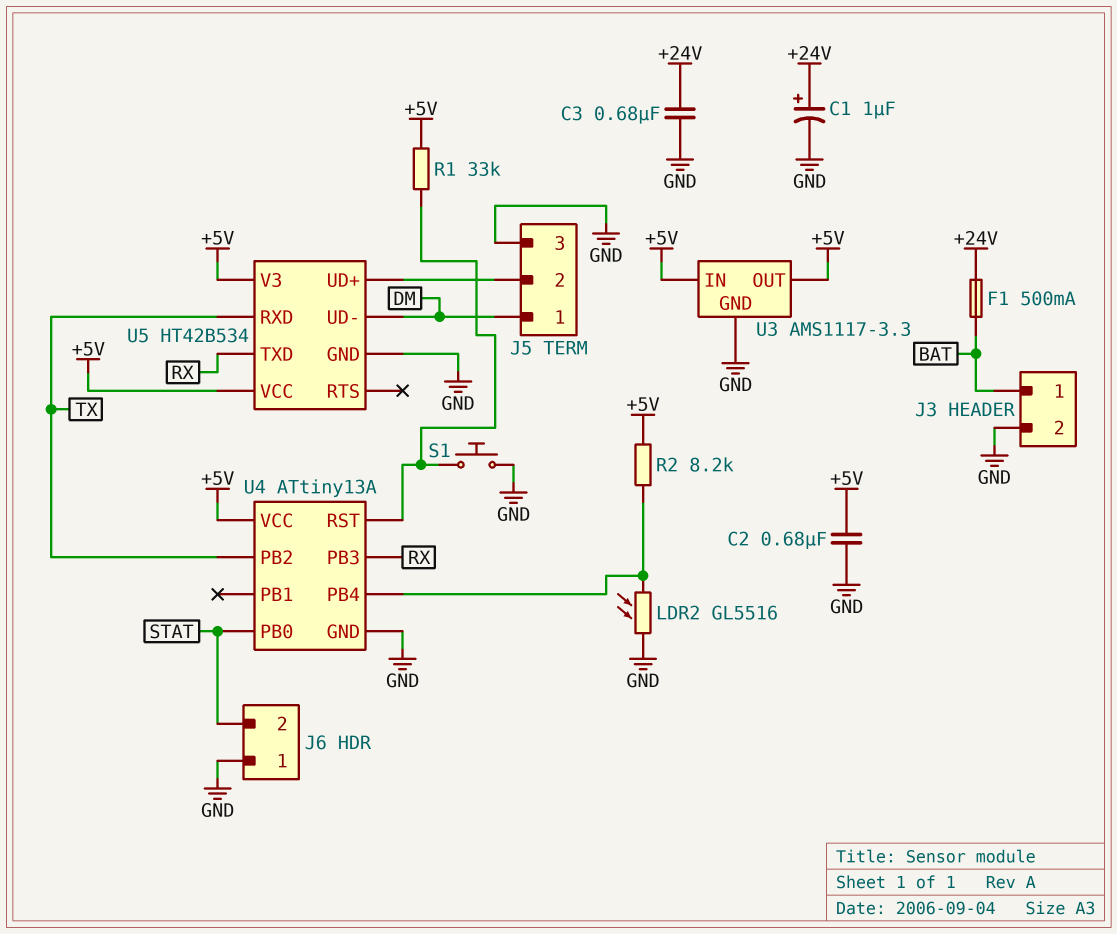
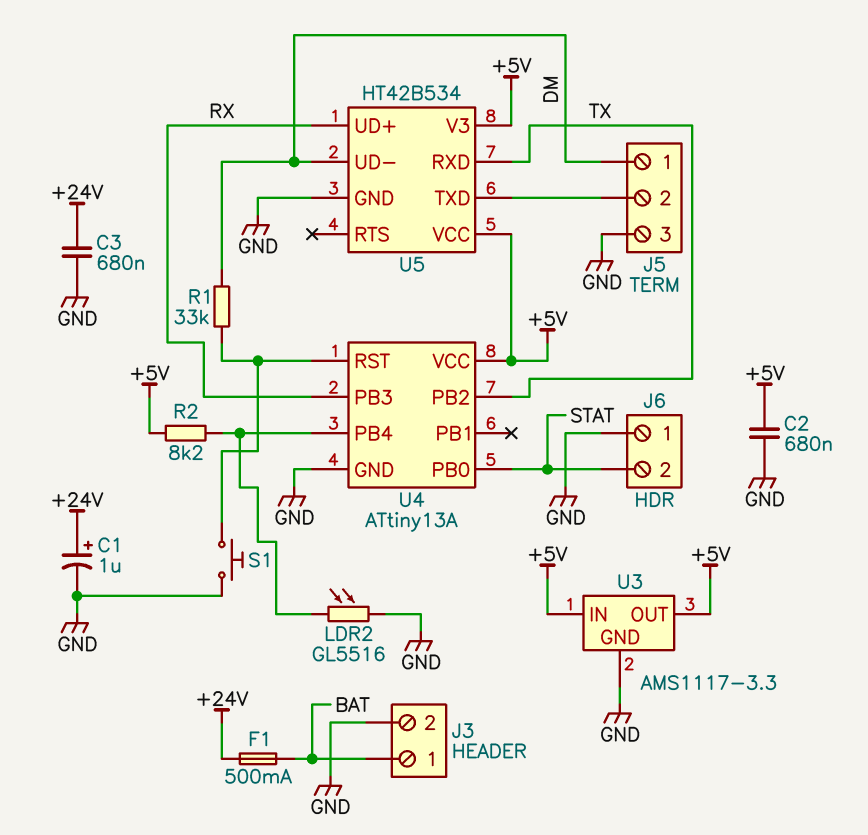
R1: 33k (+5V, U4/RST) -> 33k (DM, U4/RST)
U5 pin TXD: RX -> J5/2
U5 pin UD+: J5/2 -> RX

